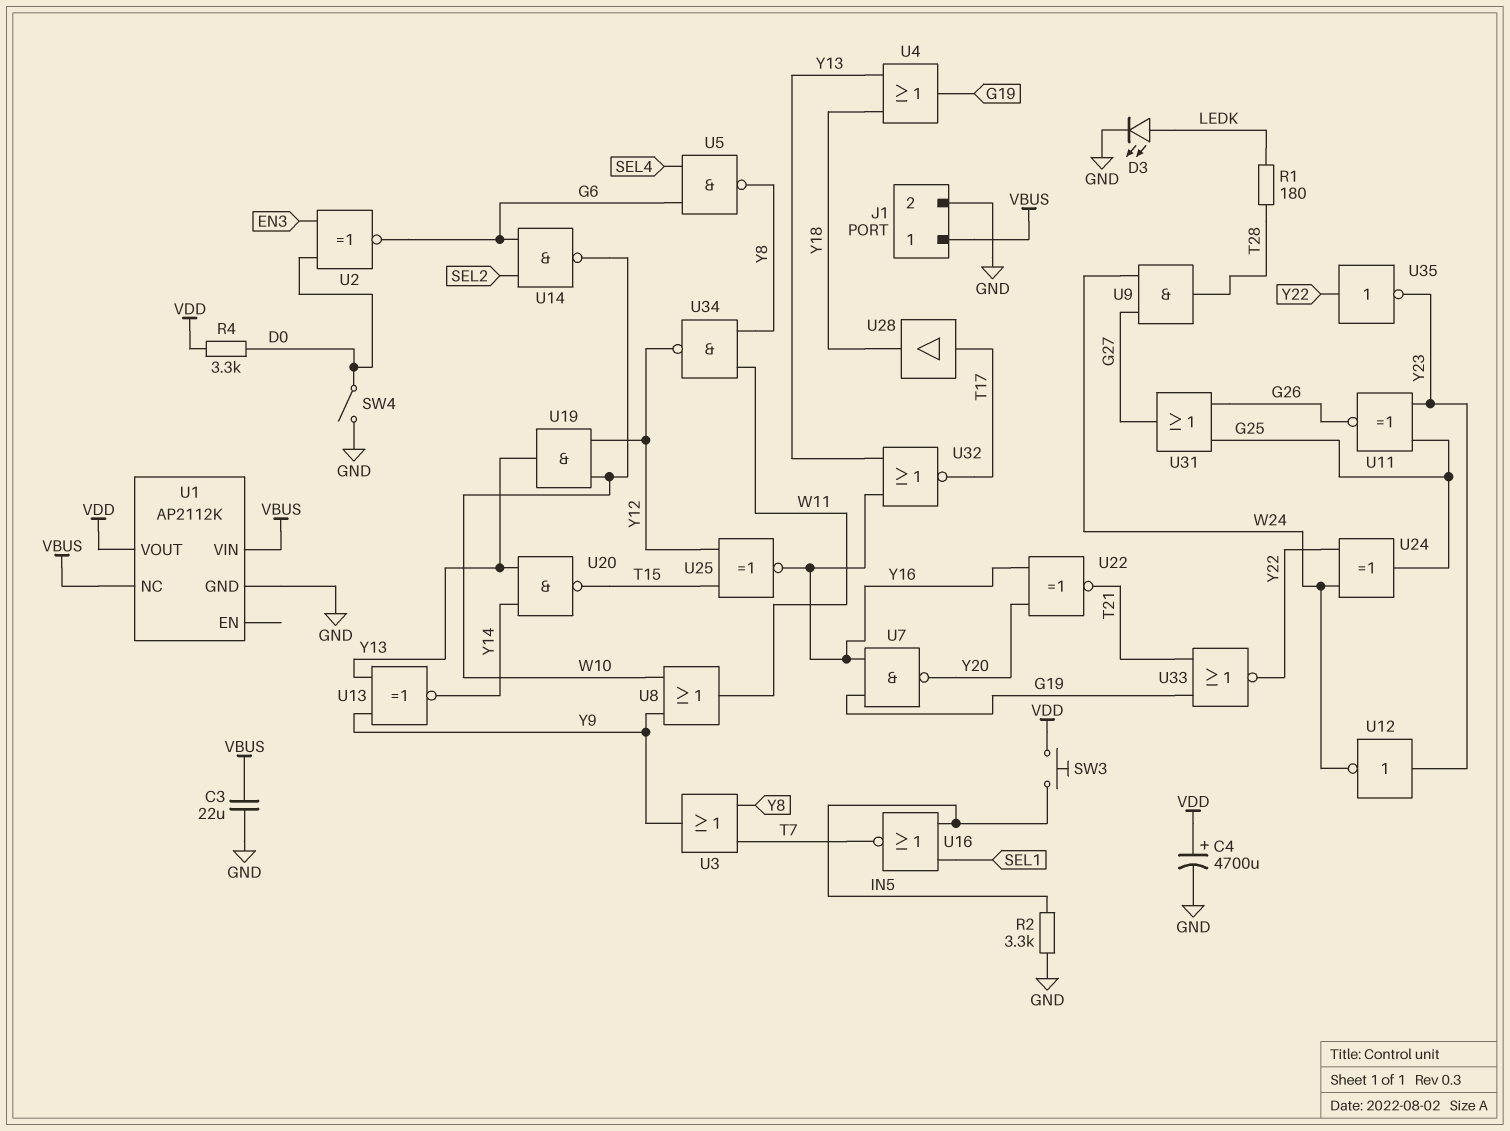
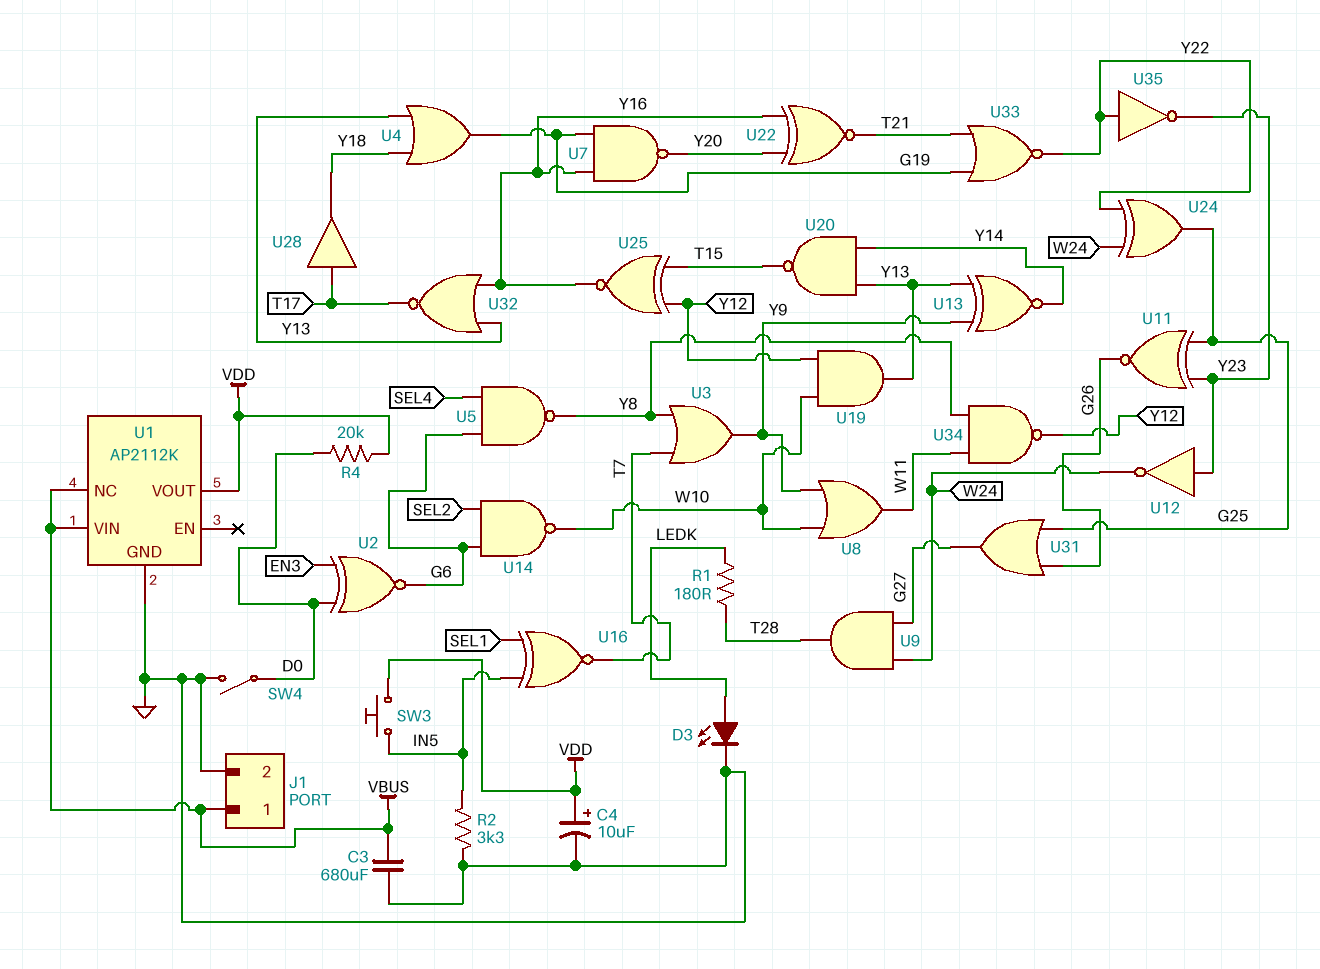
C3: 22uF (GND, VBUS) -> 680uF (GND, VBUS)
C4: 4700uF (plus VDD, minus GND) -> 10uF (plus VDD, minus GND)
R4: 3.3k (D0, VDD) -> 20k (D0, VDD)
U16: NOR (in IN5, in SEL1, out T7) -> XNOR (in IN5, in SEL1, out T7)

